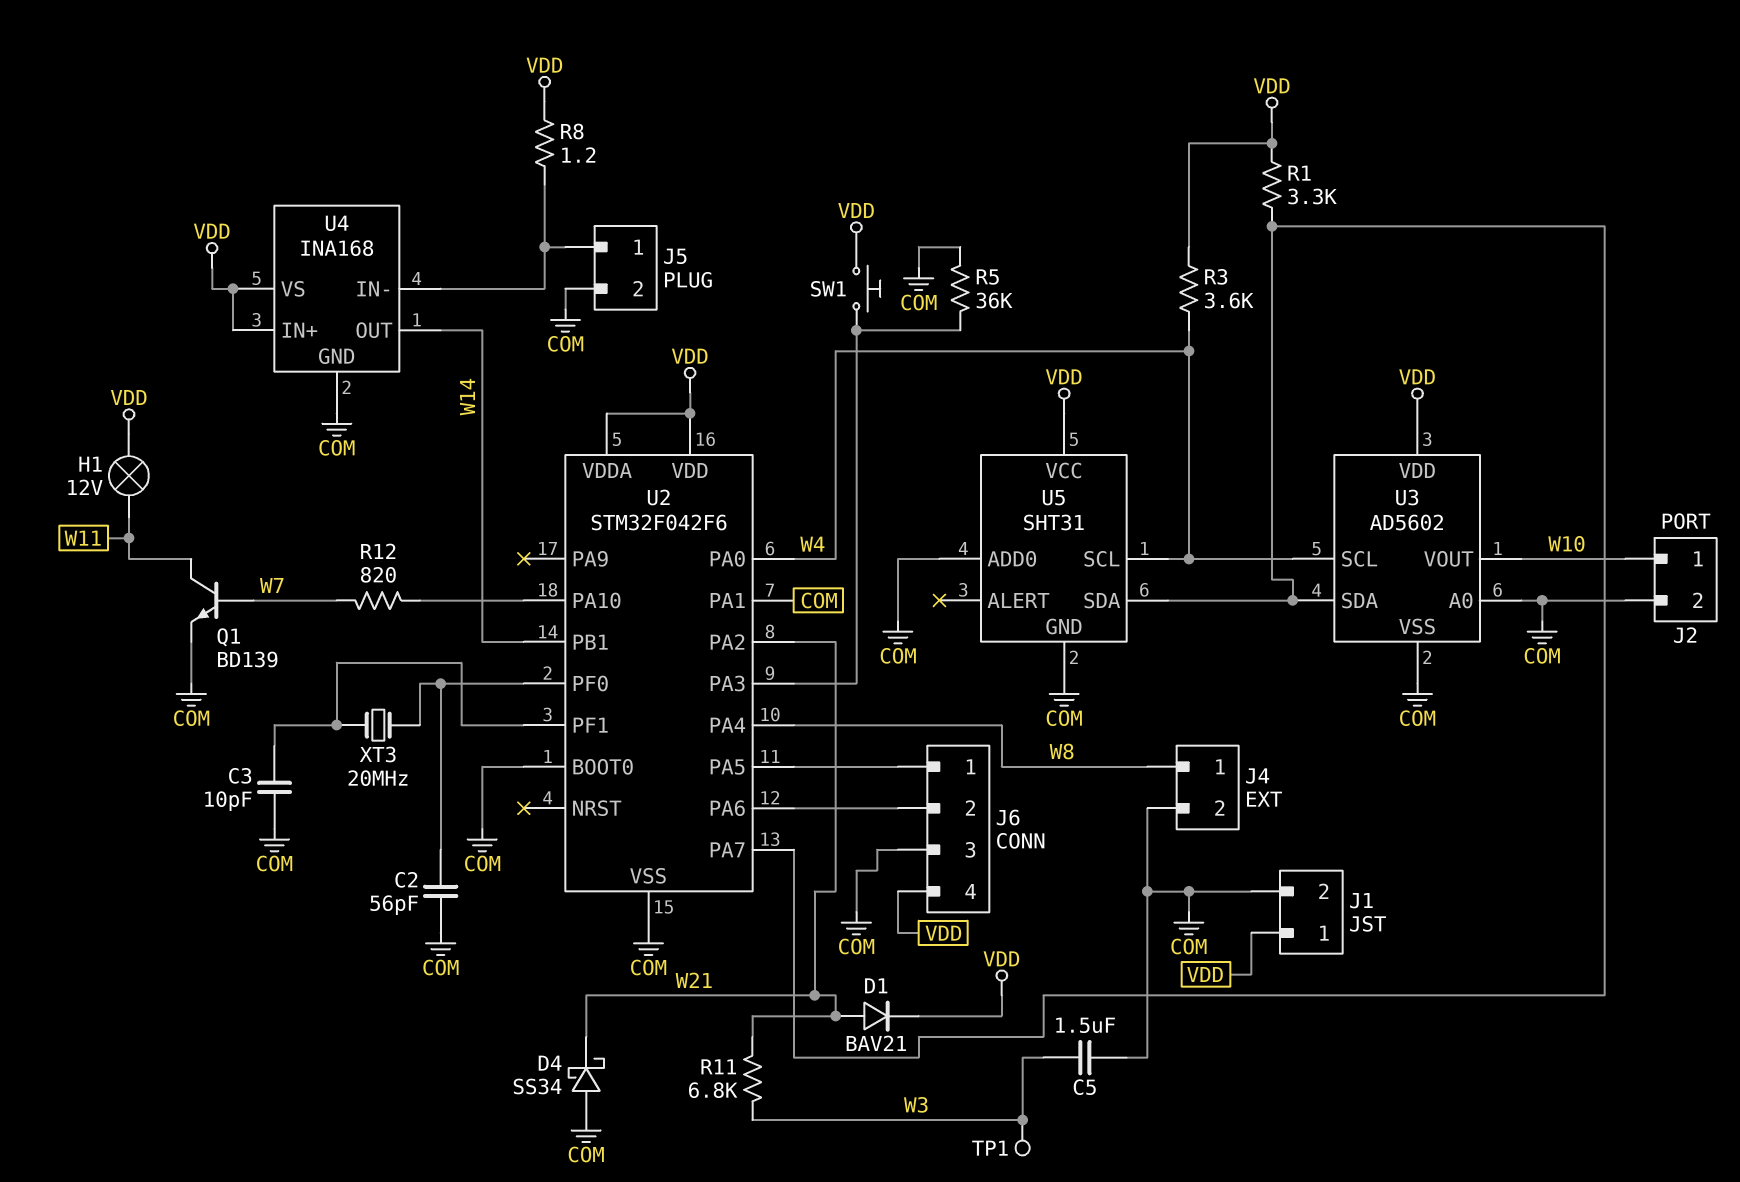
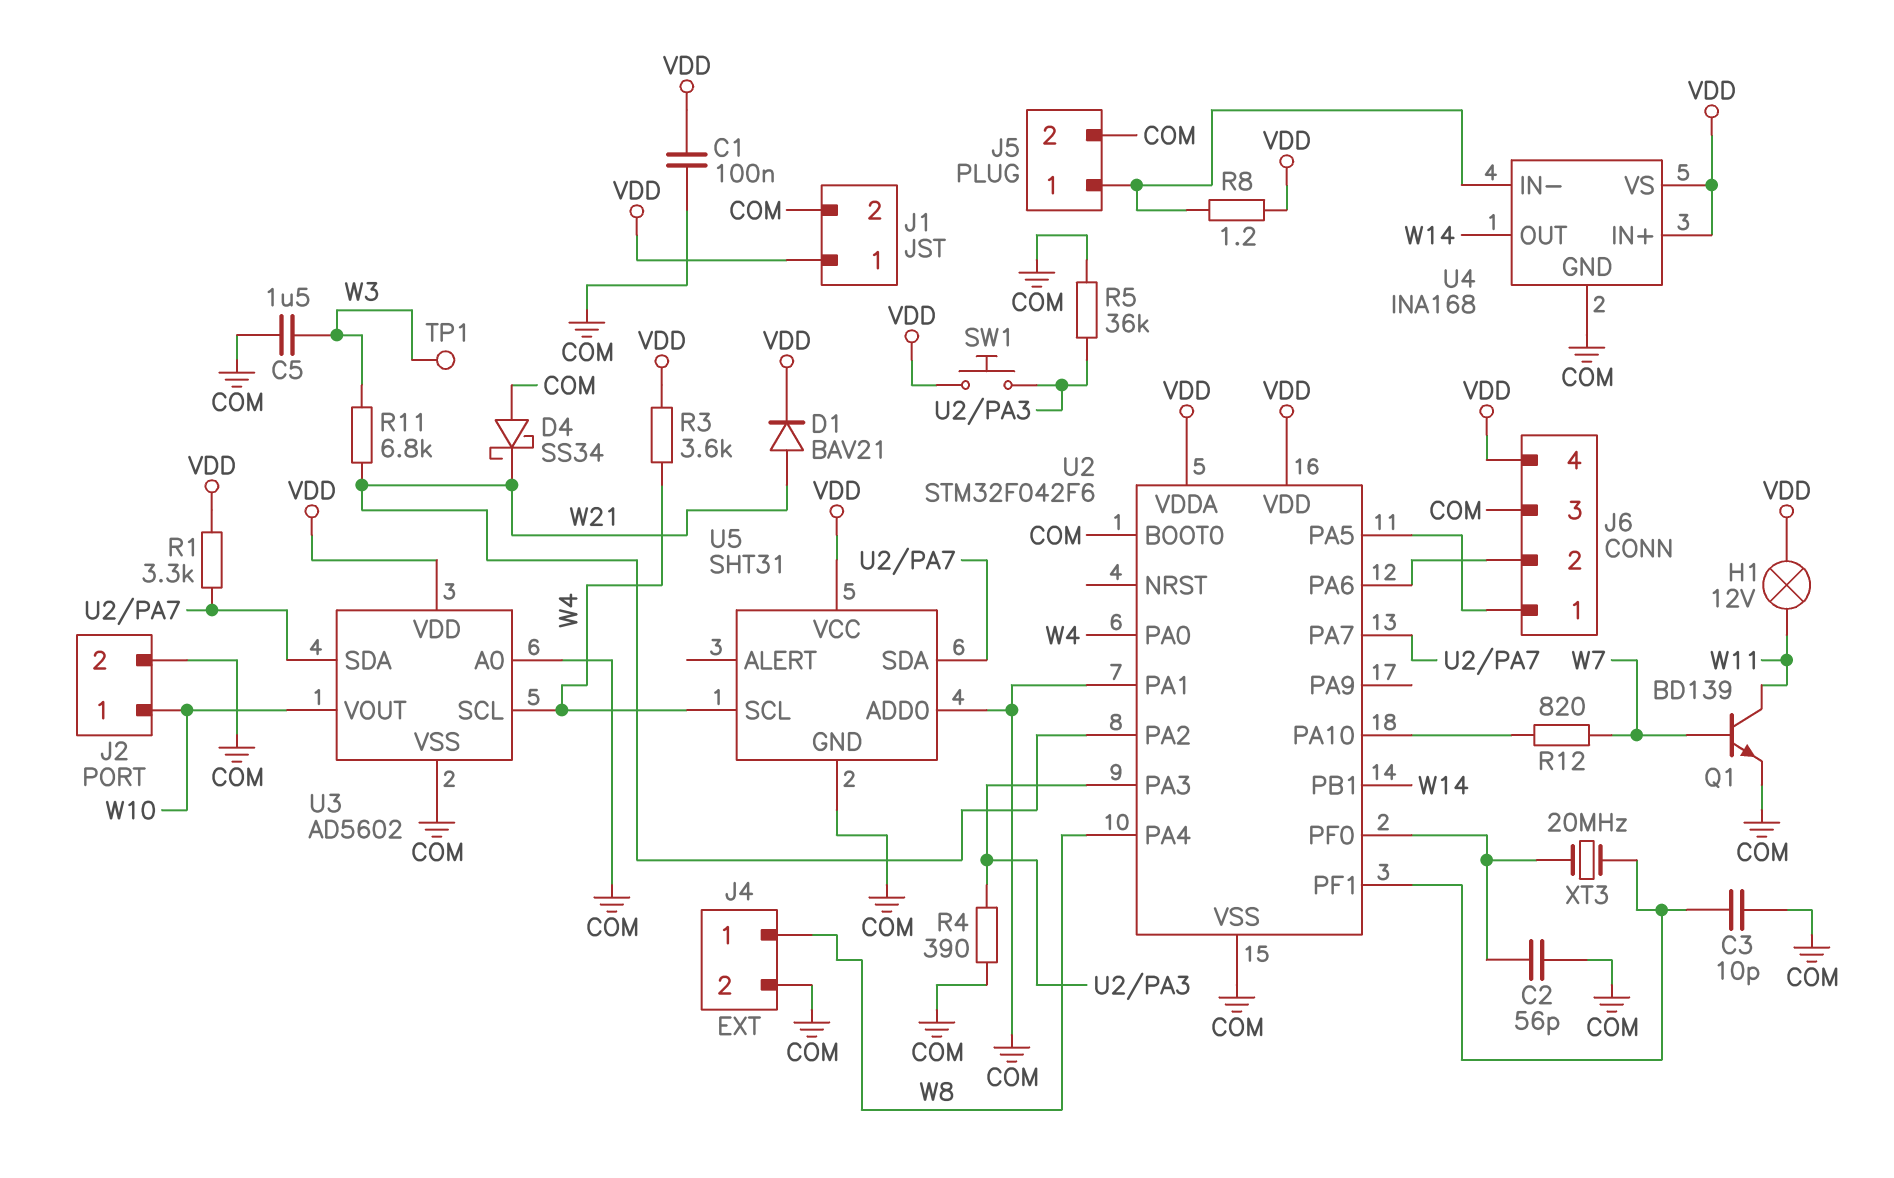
C1: none -> 100nF (COM, VDD)
R4: none -> 390 (COM, U2/PA3)

